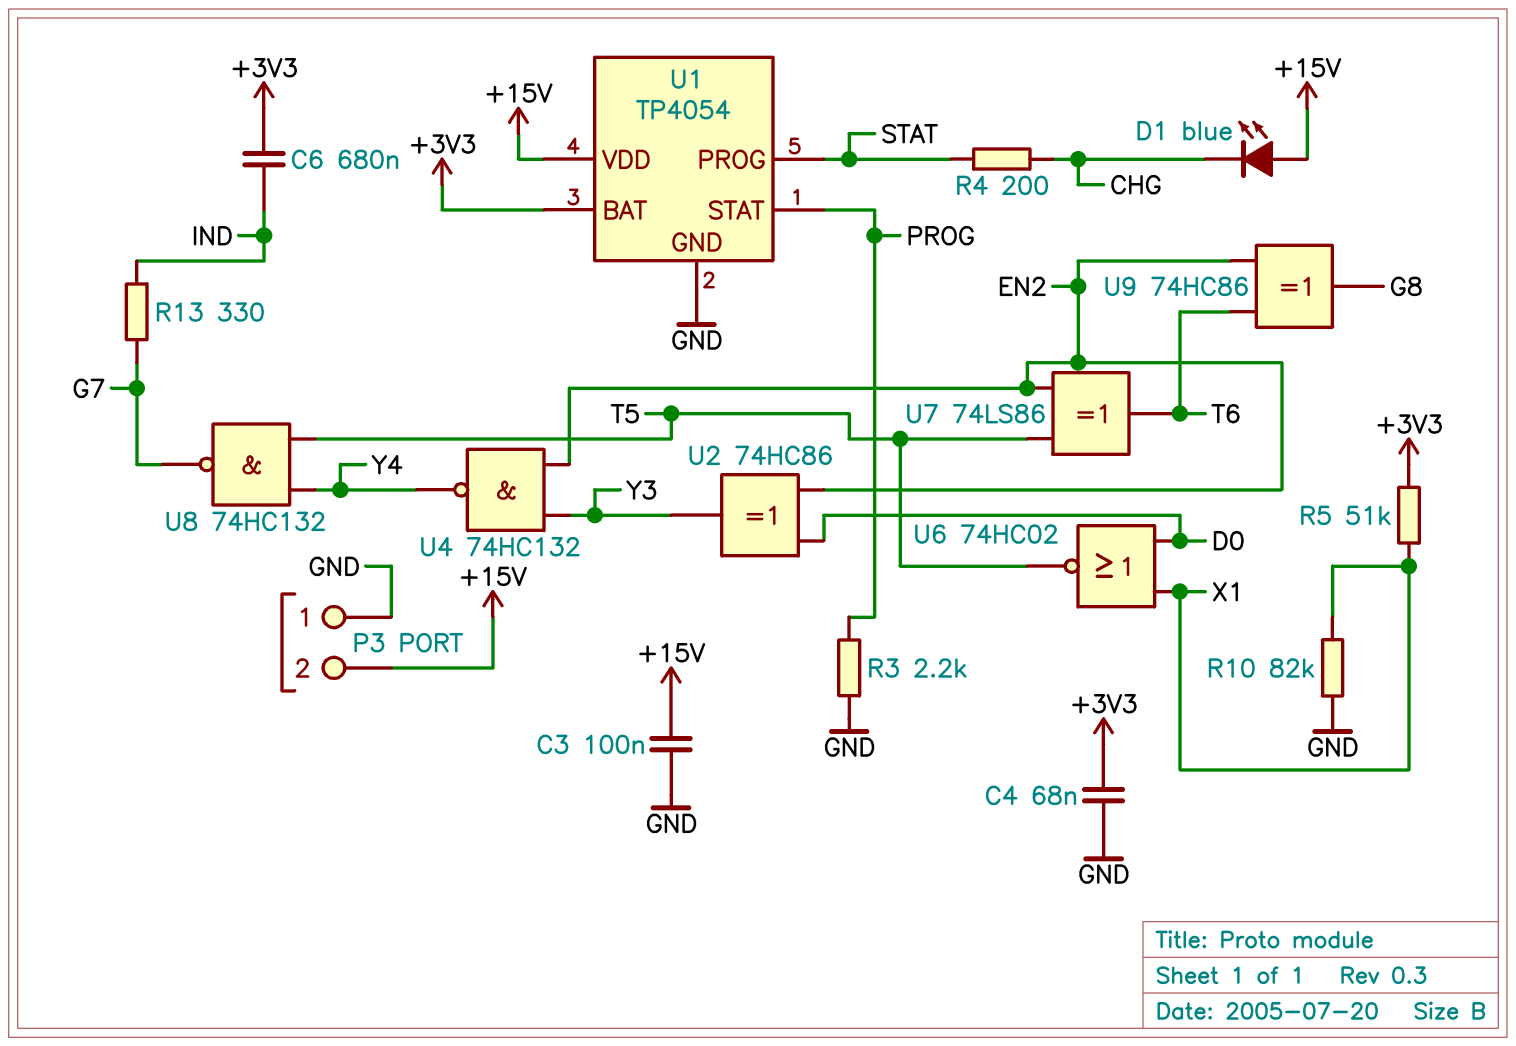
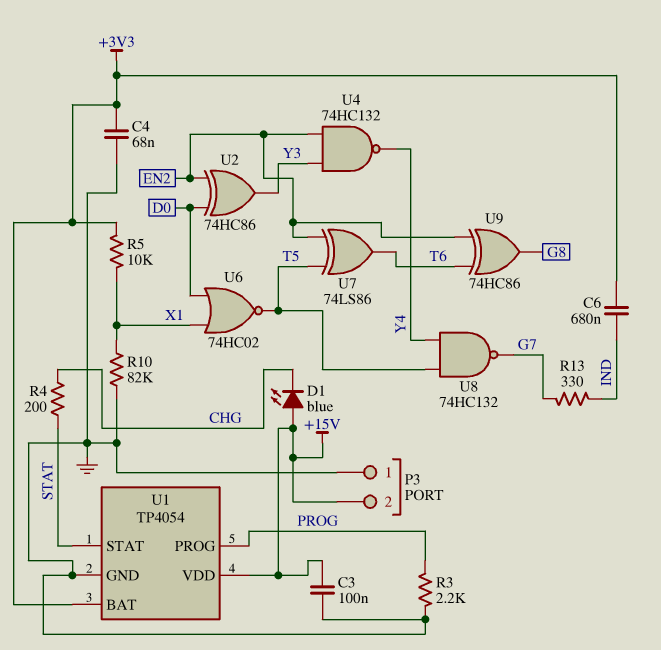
R5: 51k (+3V3, X1) -> 10k (+3V3, X1)
U1 pin PROG: STAT -> PROG
U1 pin STAT: PROG -> STAT

